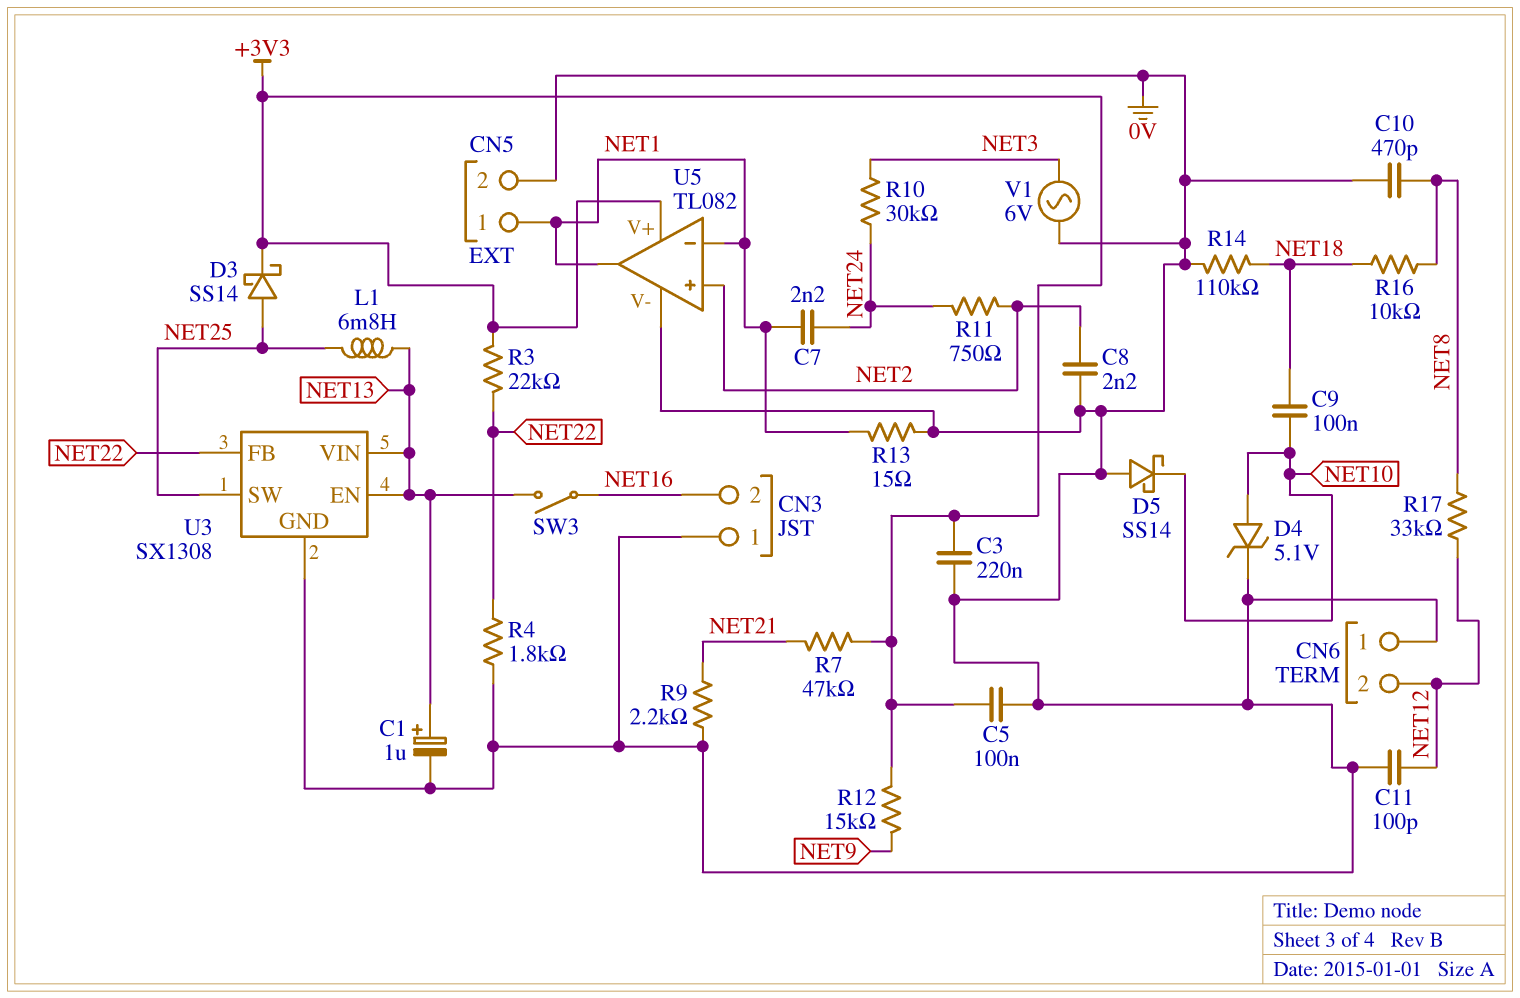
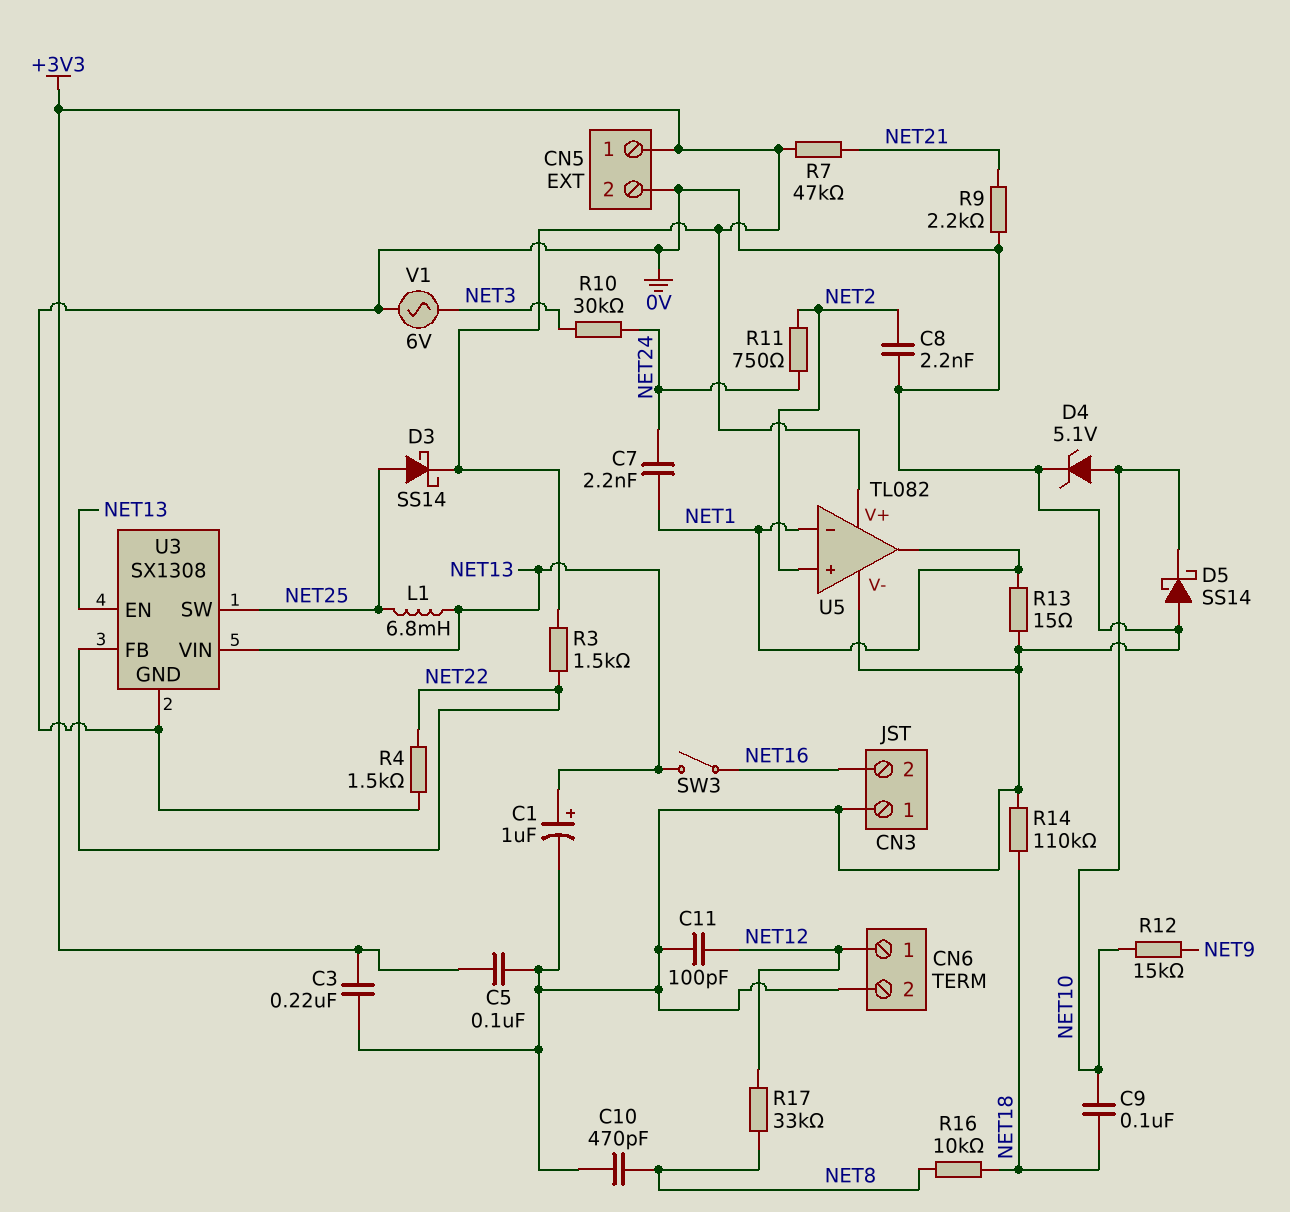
CN5 pin 1: NET1 -> +3V3
CN6 pin 1: 0V -> NET12
CN6 pin 2: NET12 -> 0V
R3: 22k (+3V3, NET22) -> 1.5k (+3V3, NET22)
R4: 1.8k (0V, NET22) -> 1.5k (0V, NET22)
R12: 15k (+3V3, NET9) -> 15k (NET9, NET10)

